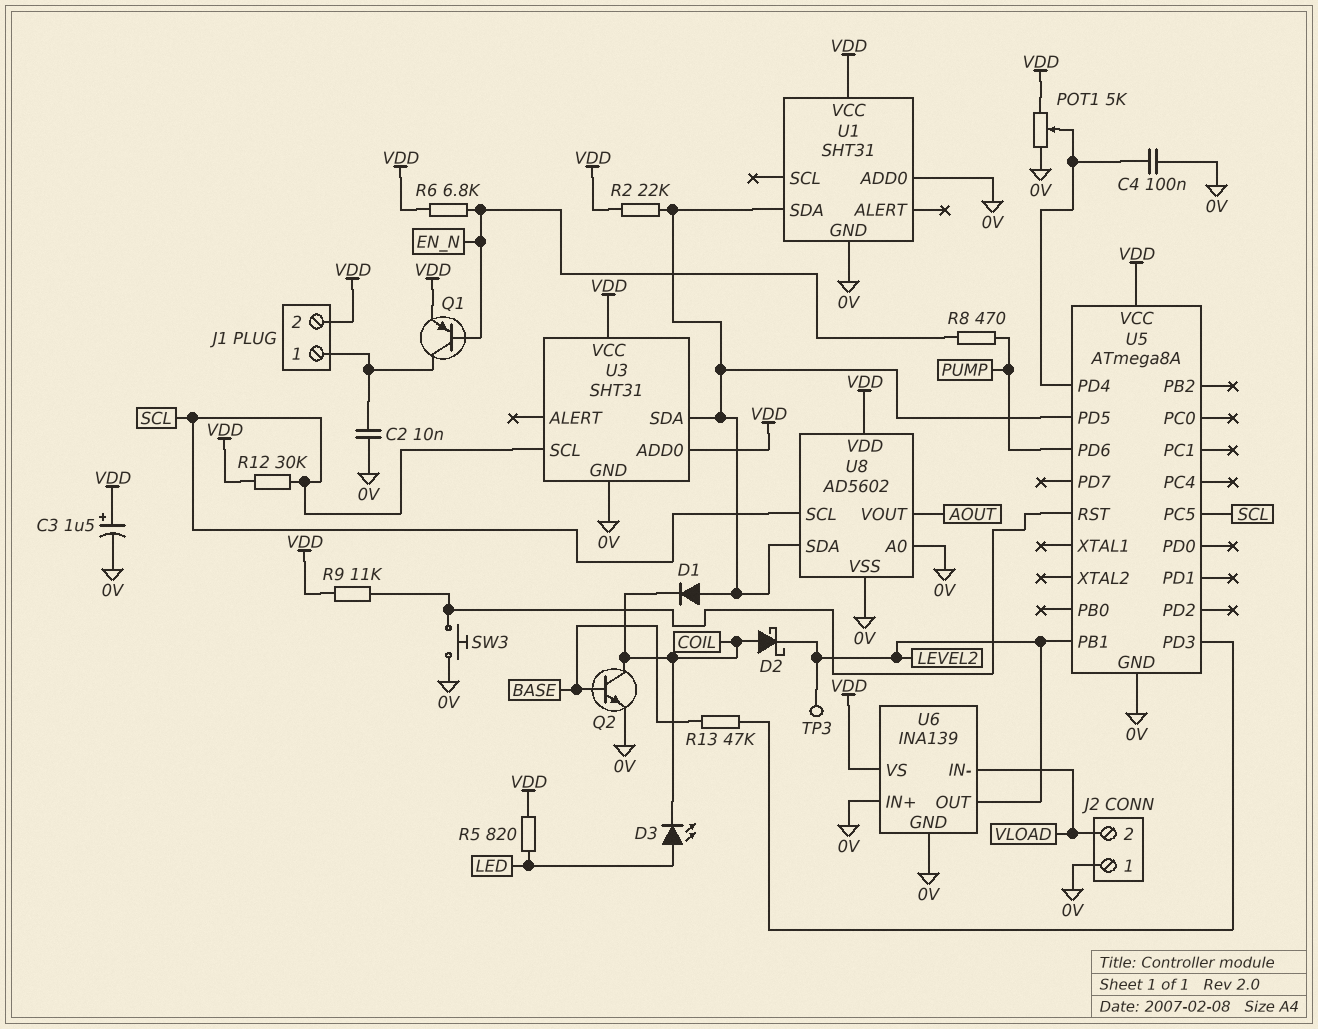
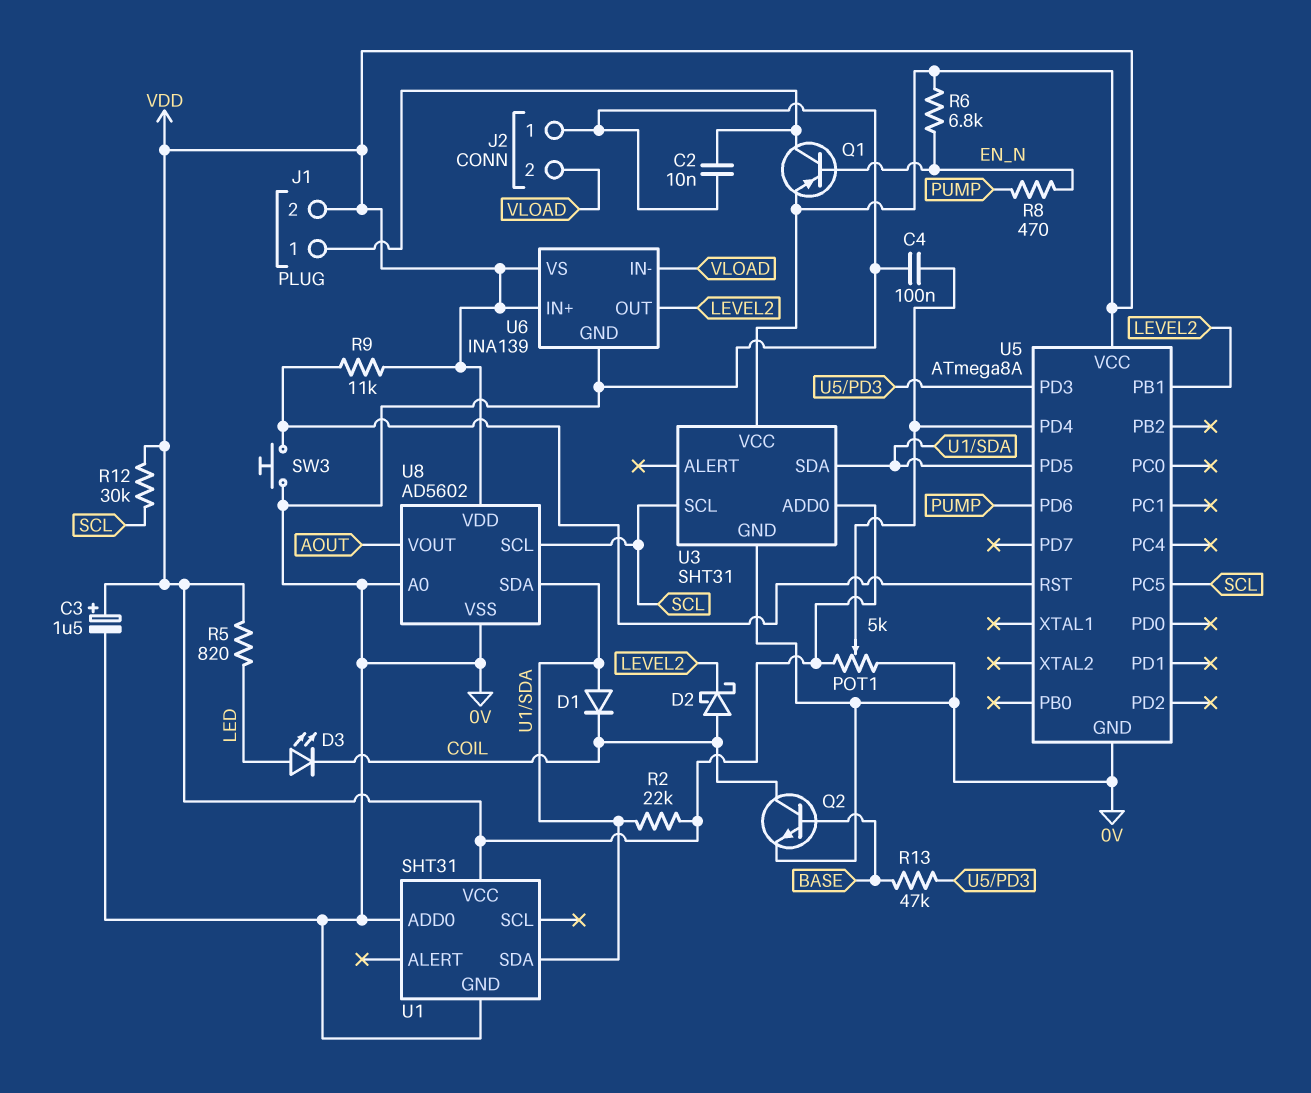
TP3: test point (LEVEL2) -> none
U6 pin IN+: 0V -> VDD

